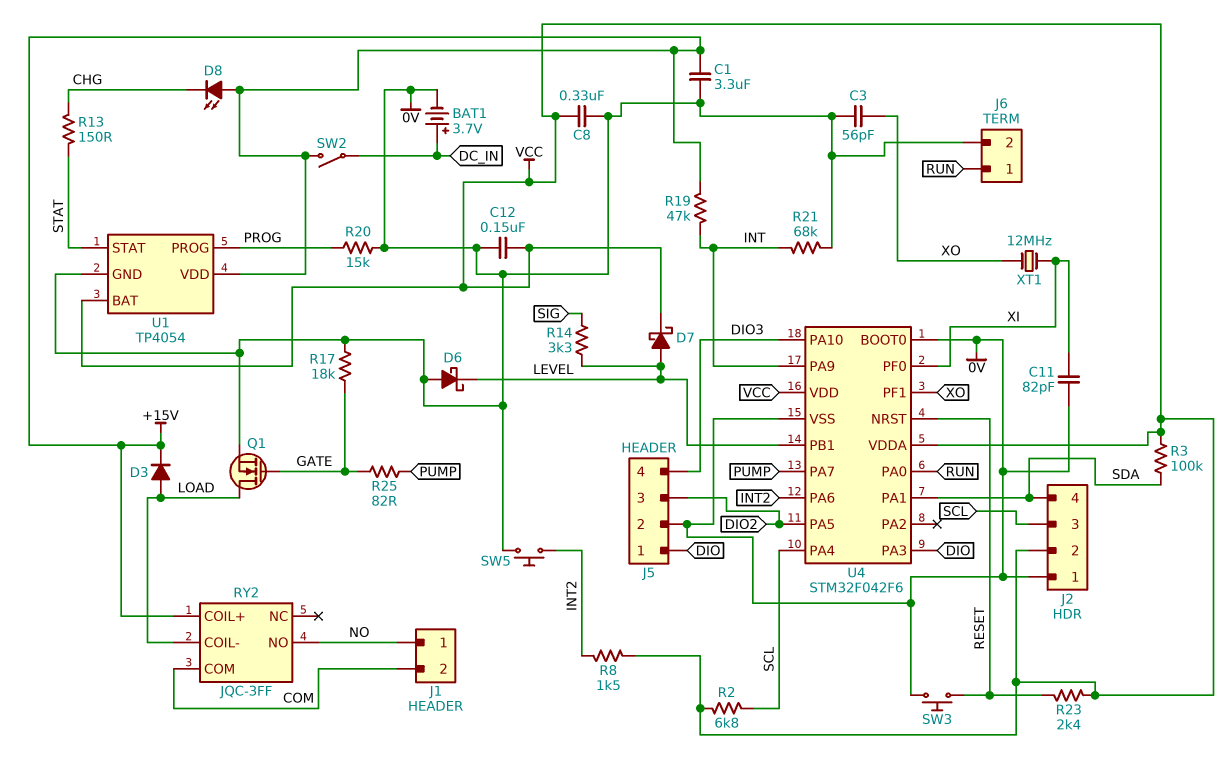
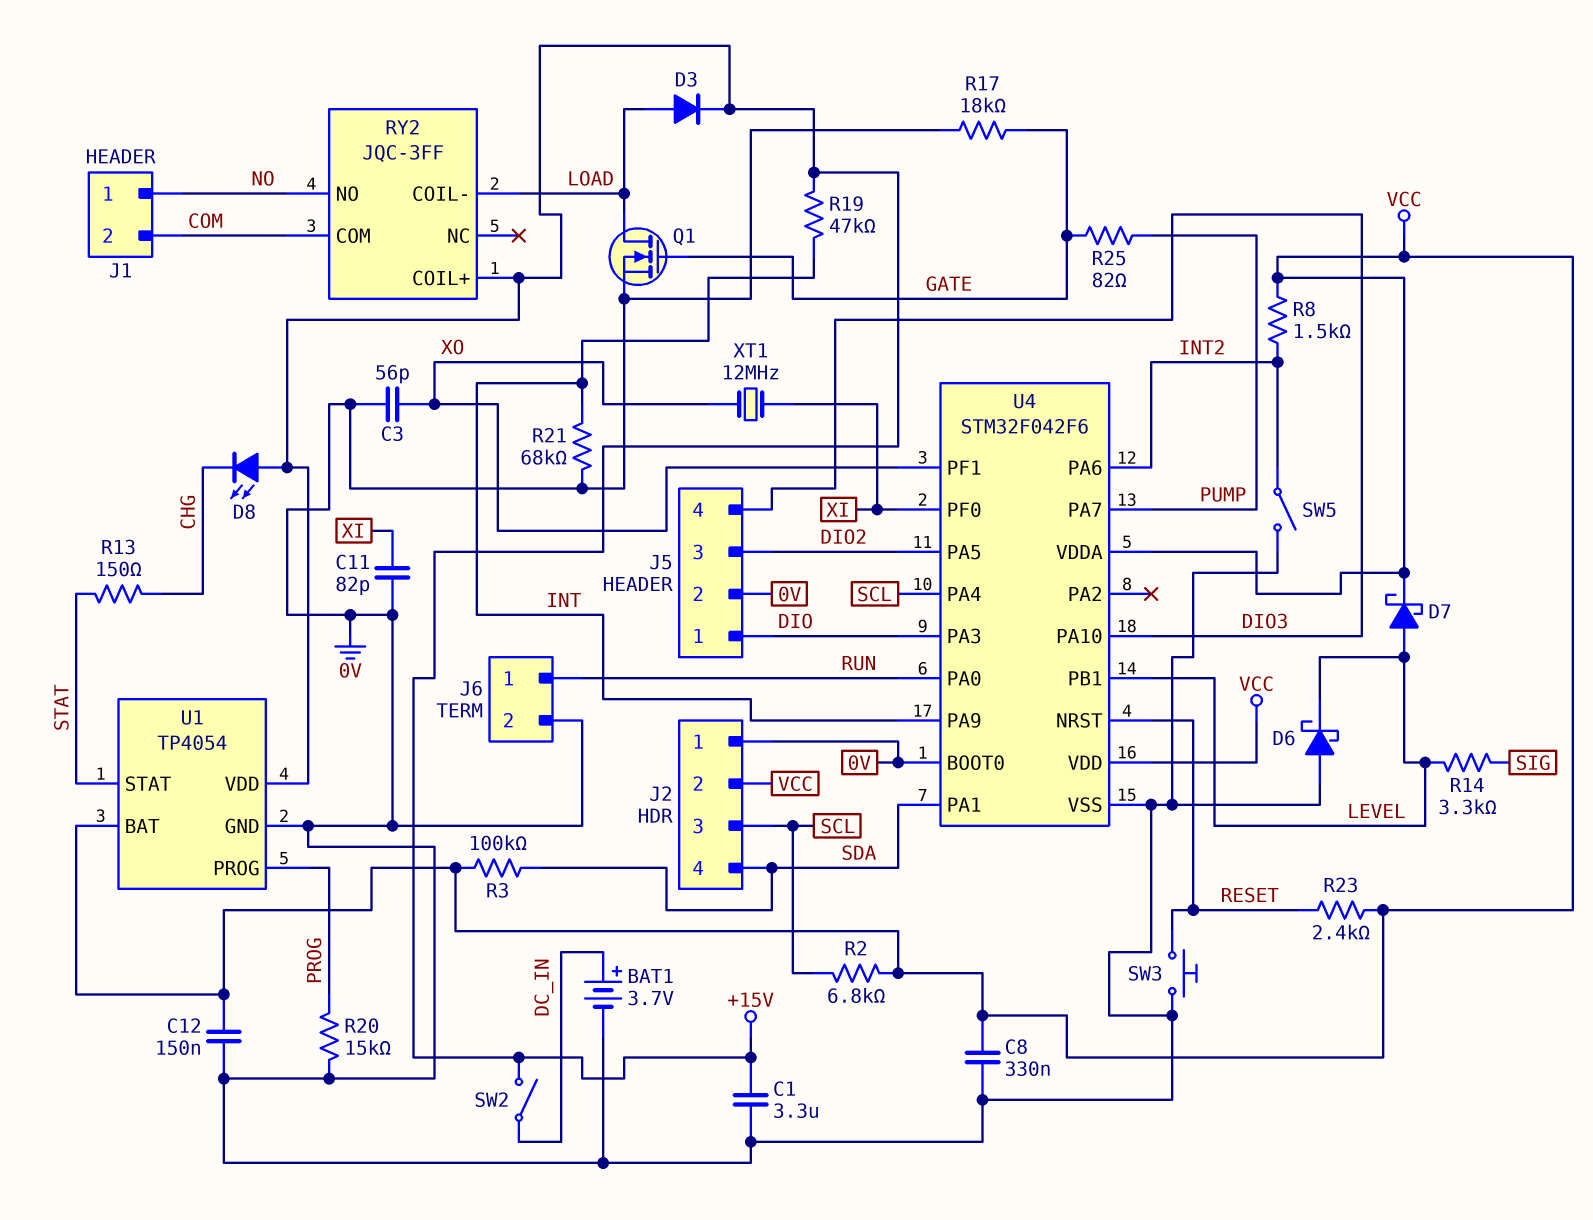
SW5: button (0V, INT2) -> switch (0V, INT2)

